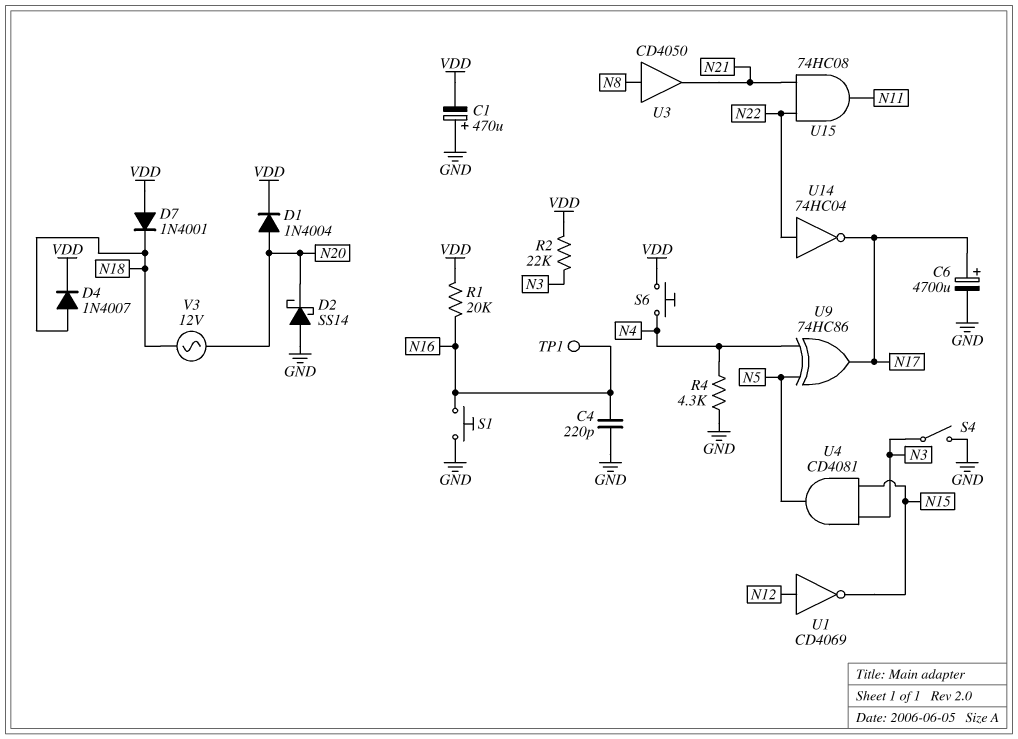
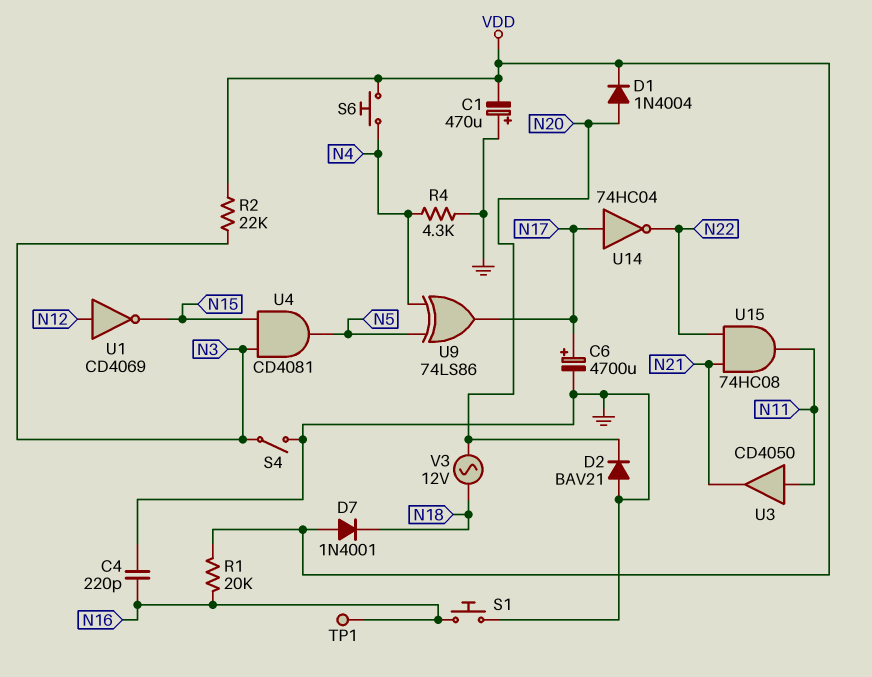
D2: schottky SS14 (A GND, K N20) -> diode BAV21 (A GND, K N20)
D4: diode 1N4007 (A N18, K VDD) -> none
U3: buffer CD4050 (in N8, out N21) -> buffer CD4050 (in N11, out N21)
U9: XOR 74HC86 (in N4, in N5, out N17) -> XOR 74LS86 (in N4, in N5, out N17)
U14: NOT 74HC04 (in N22, out N17) -> NOT 74HC04 (in N17, out N22)

